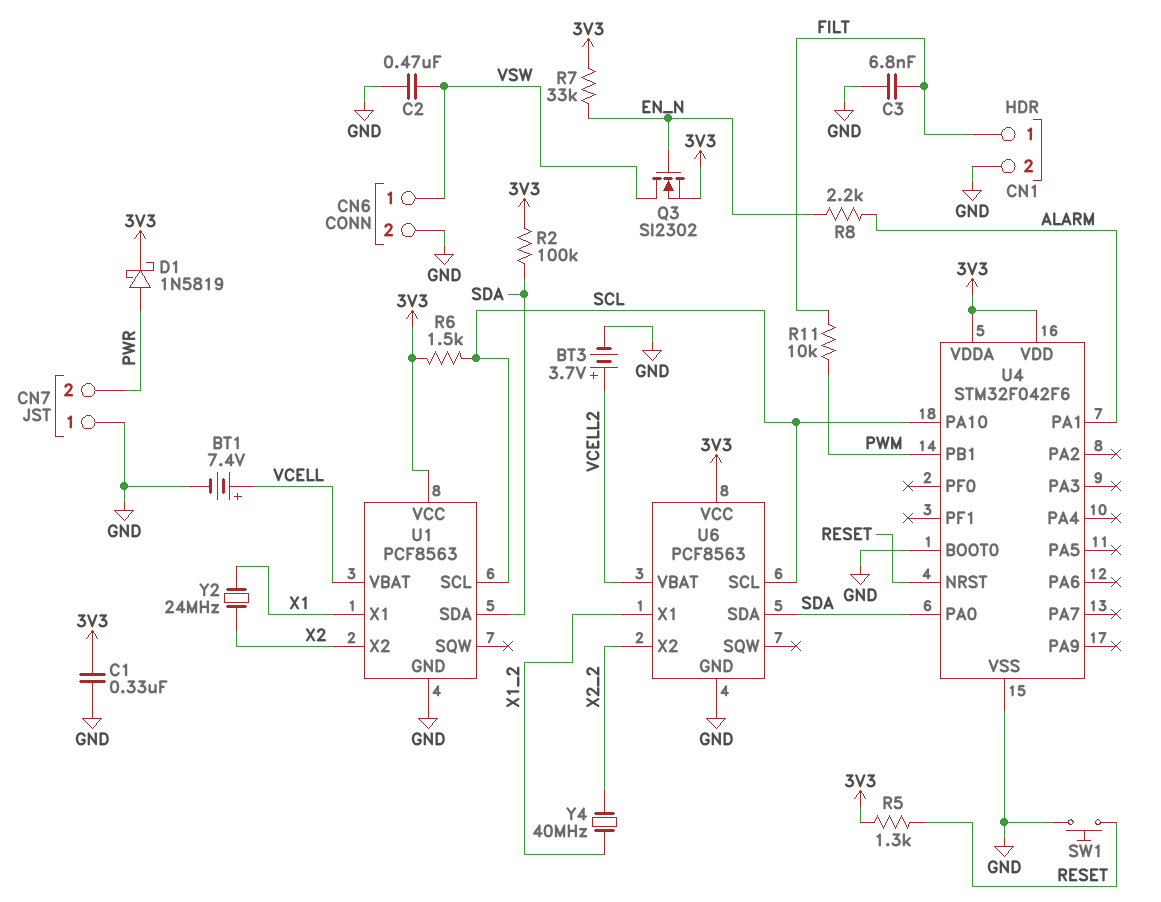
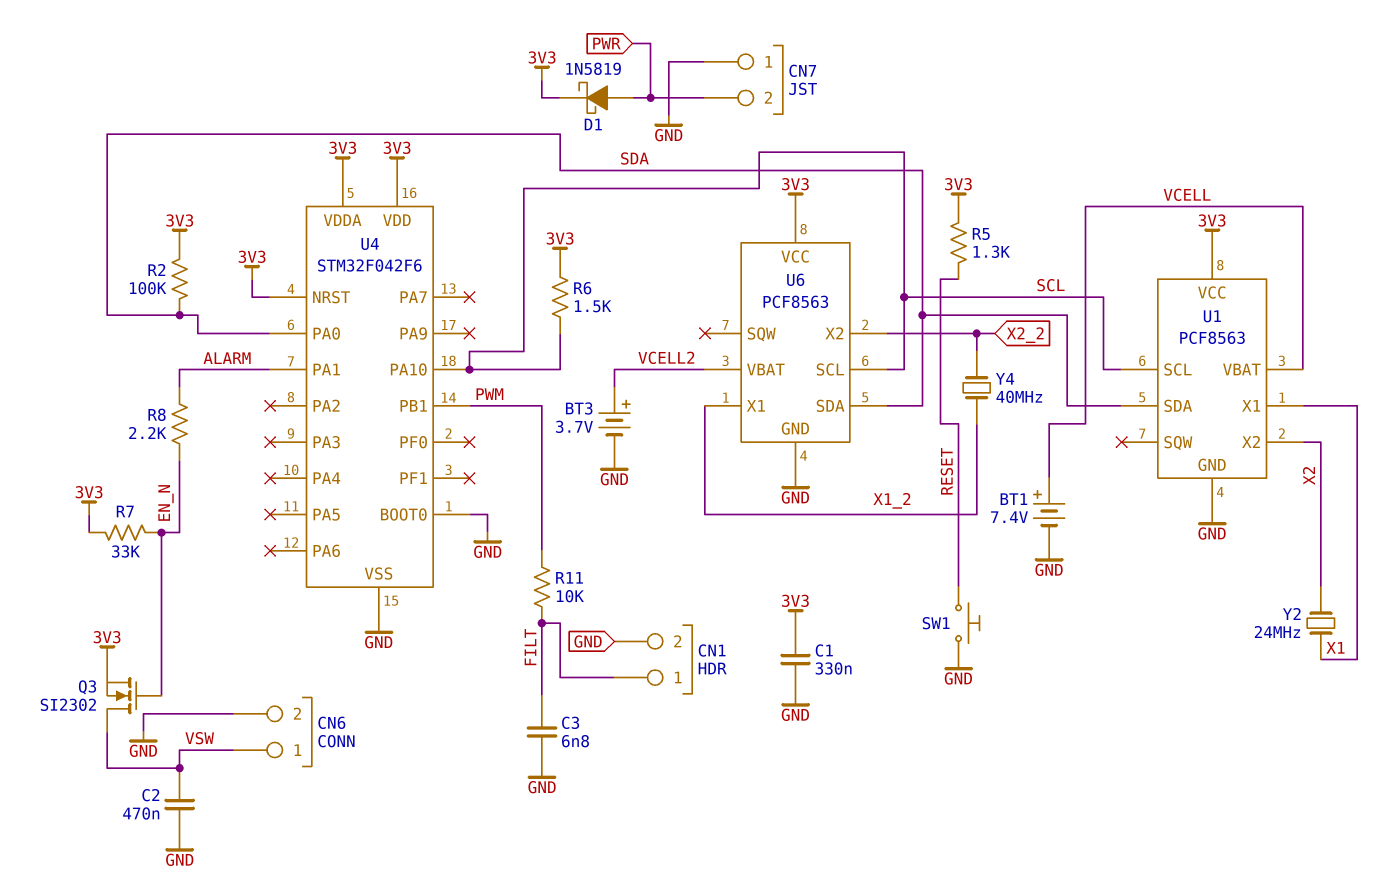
U4 pin NRST: RESET -> 3V3

